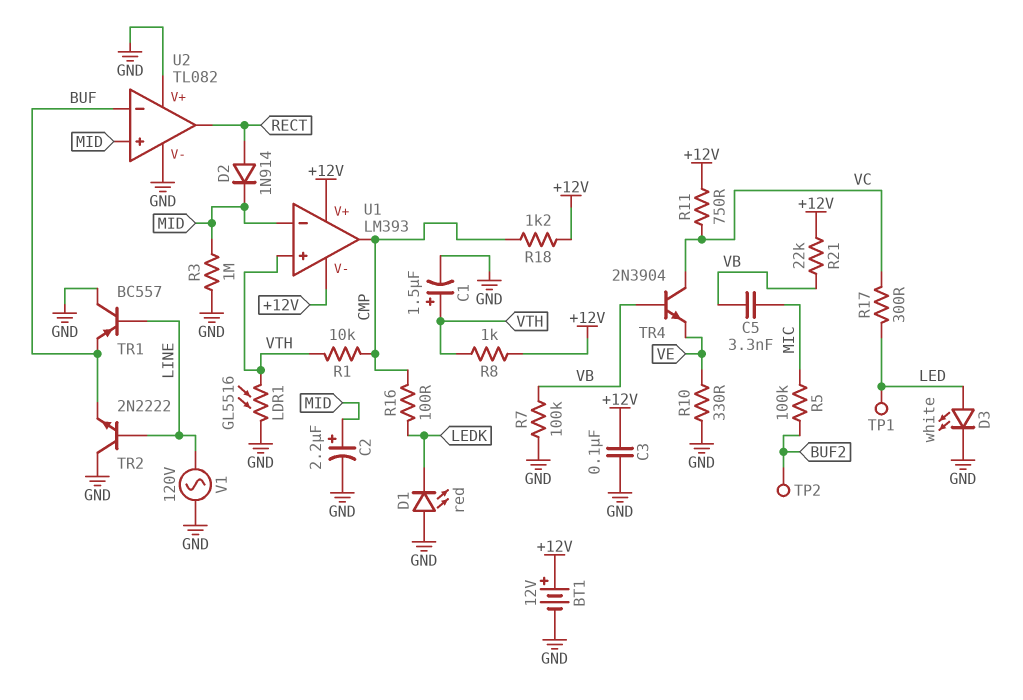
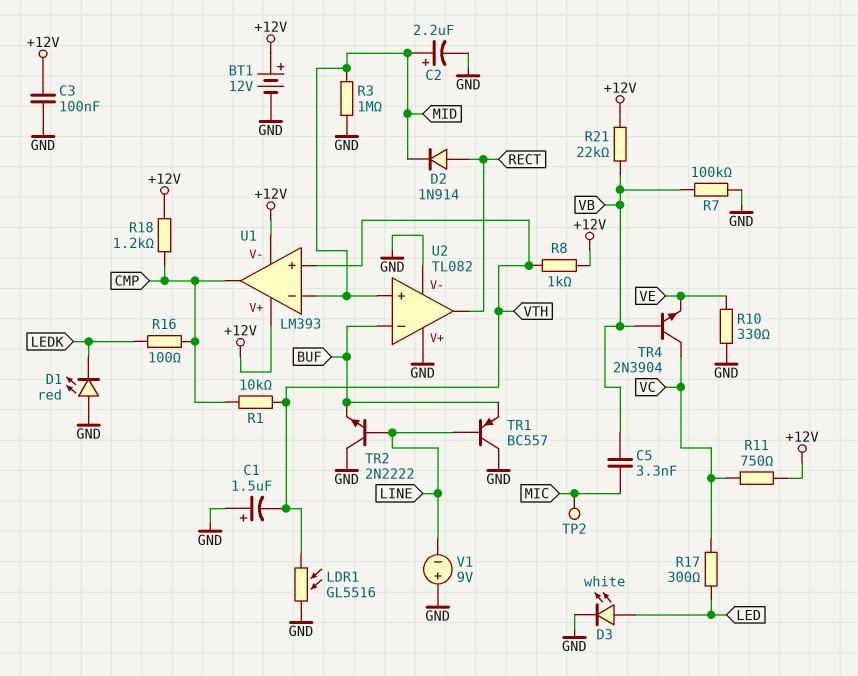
C1: 1.5uF (plus VTH, minus GND) -> 1.5uF (plus GND, minus VTH)
R5: 100k (BUF2, MIC) -> none
TP1: test point (LED) -> none
TP2: test point (BUF2) -> test point (MIC)
V1: AC 120V (GND, LINE) -> 9V (plus GND, minus LINE)

